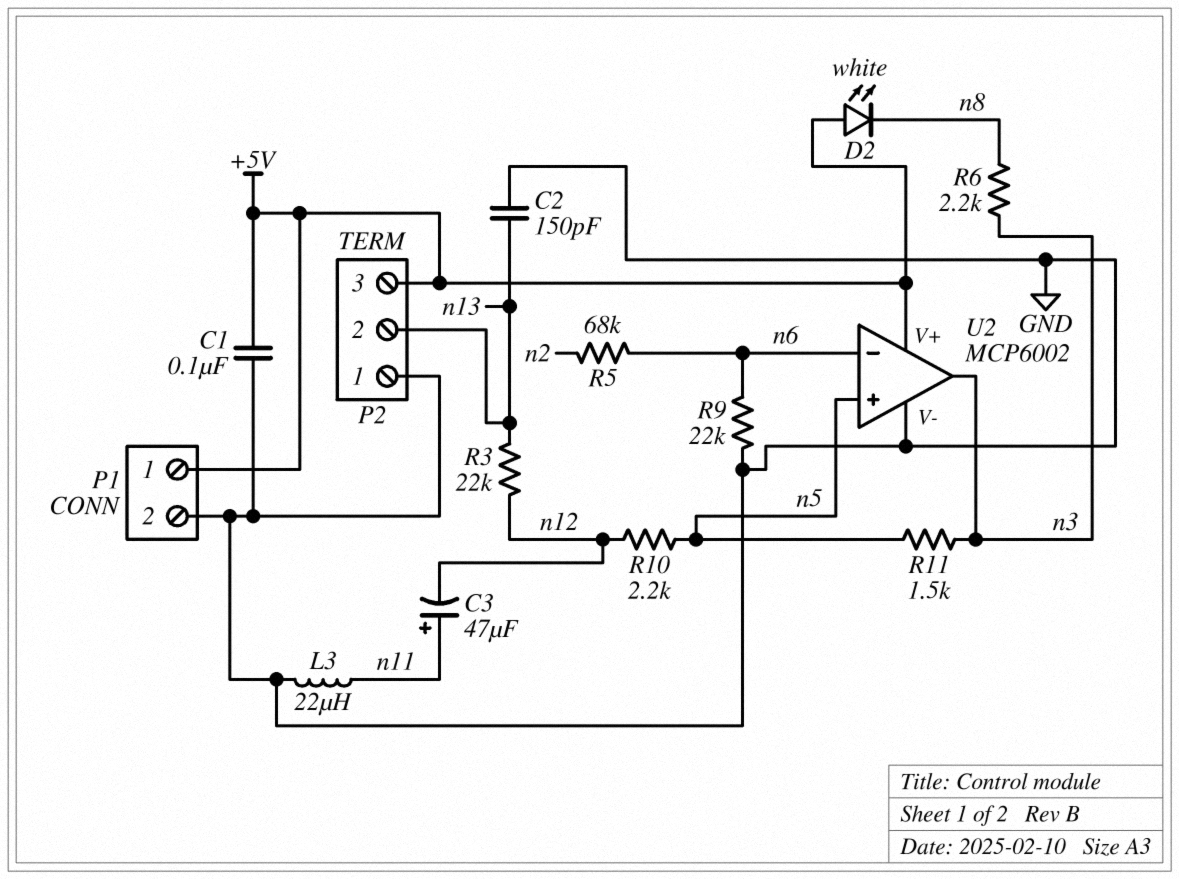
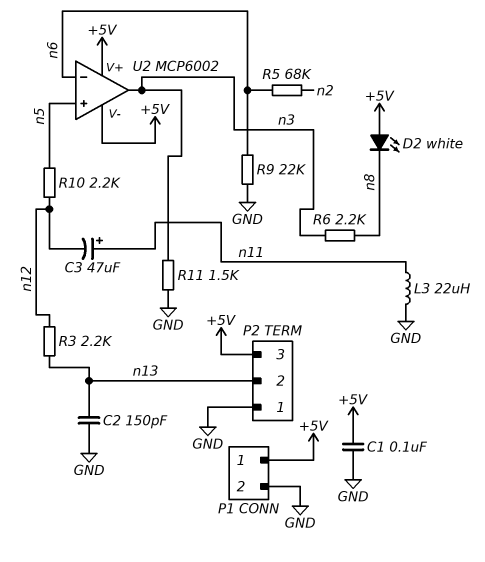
R3: 22k (n12, n13) -> 2.2k (n12, n13)
R11: 1.5k (n3, n5) -> 1.5k (GND, n3)
U2 pin V-: GND -> +5V

